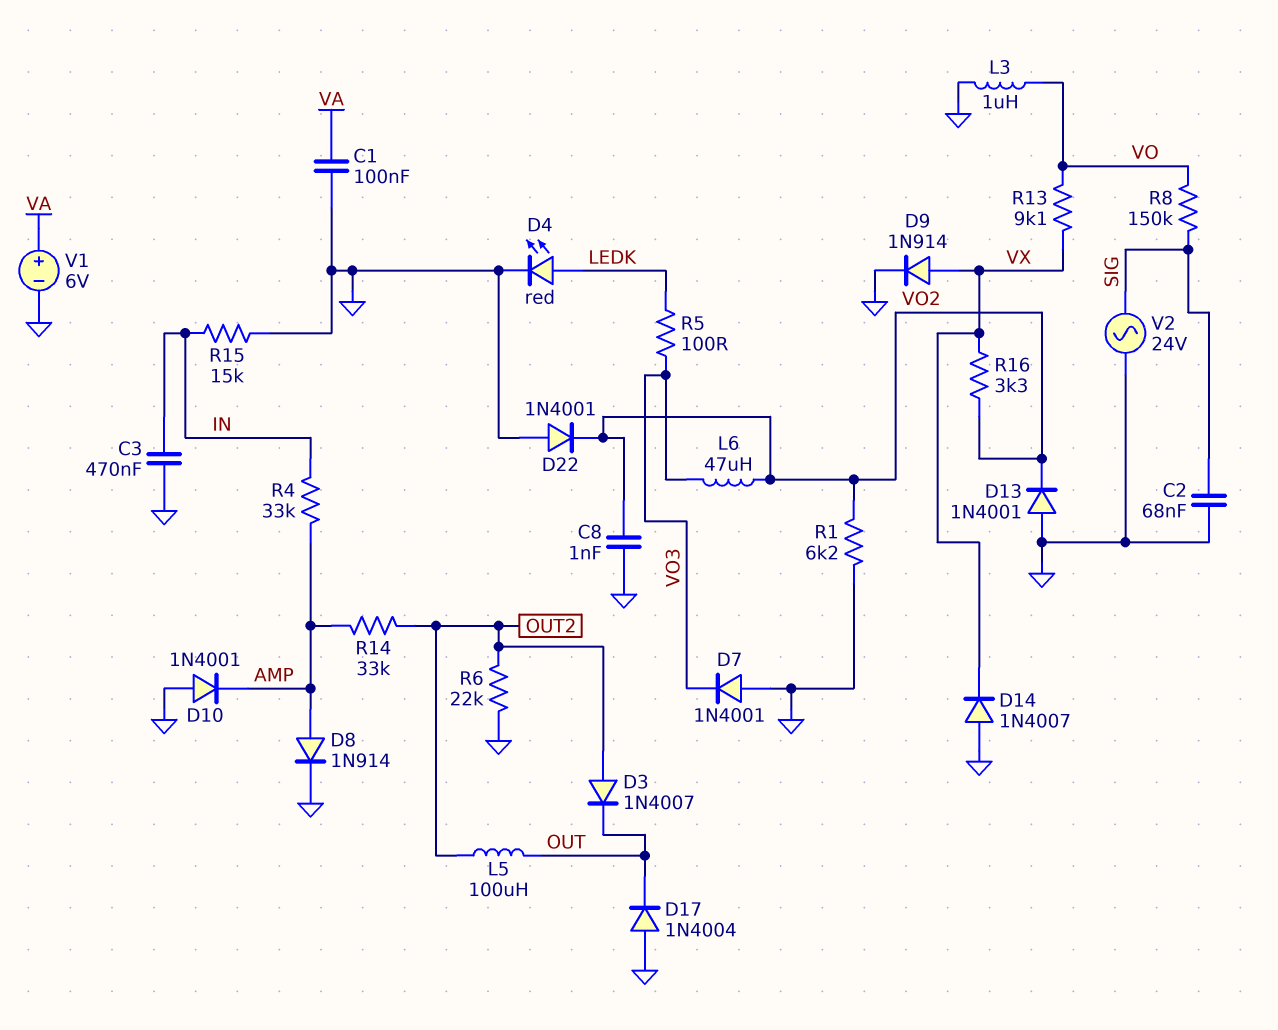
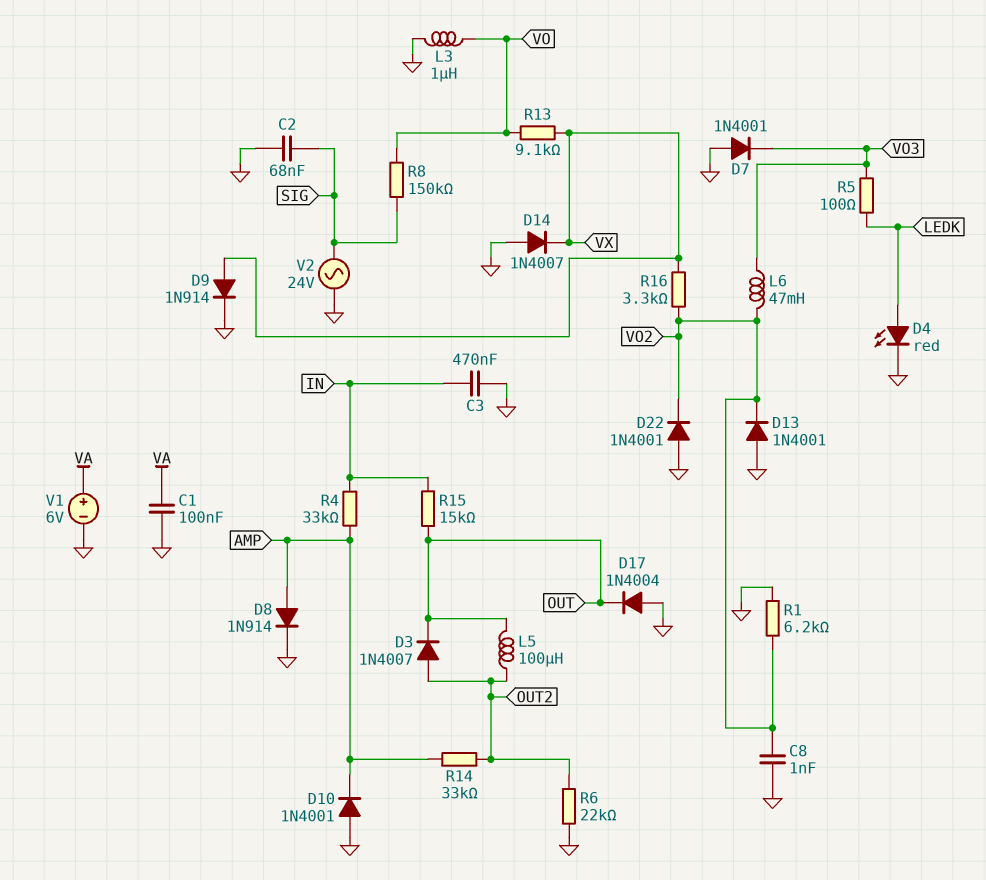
L6: 47uH (VO2, VO3) -> 47mH (VO2, VO3)
R15: 15k (GND, IN) -> 15k (IN, OUT)

